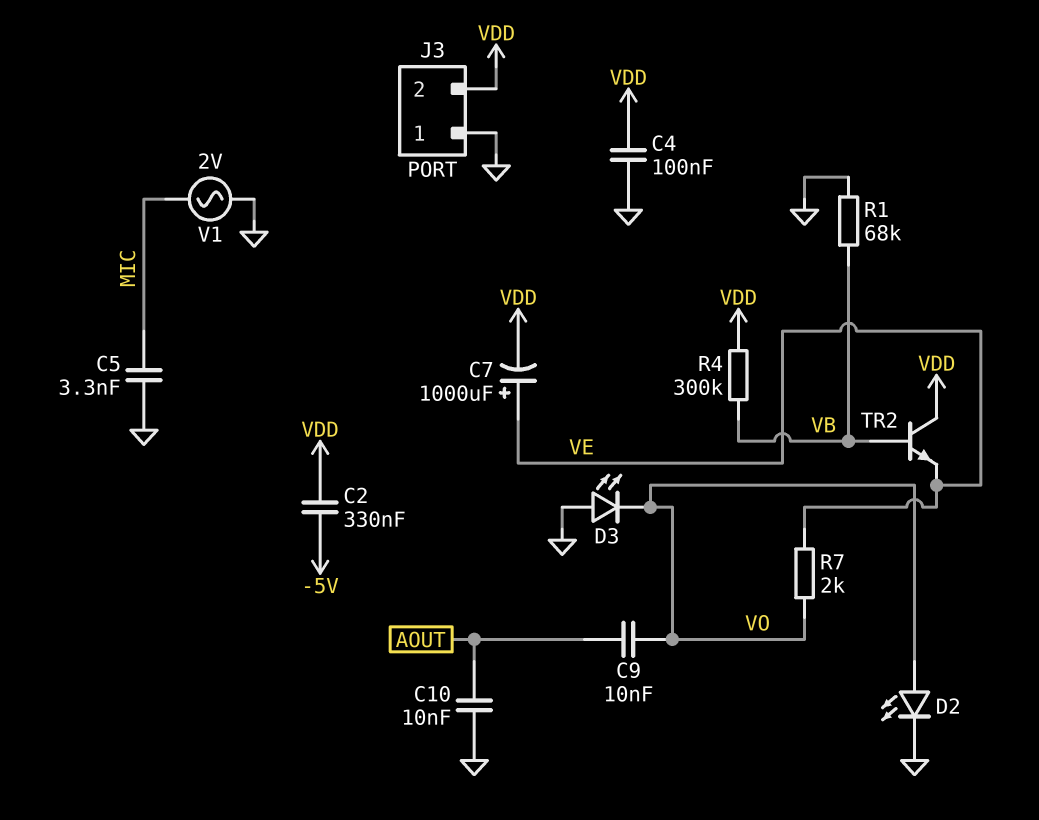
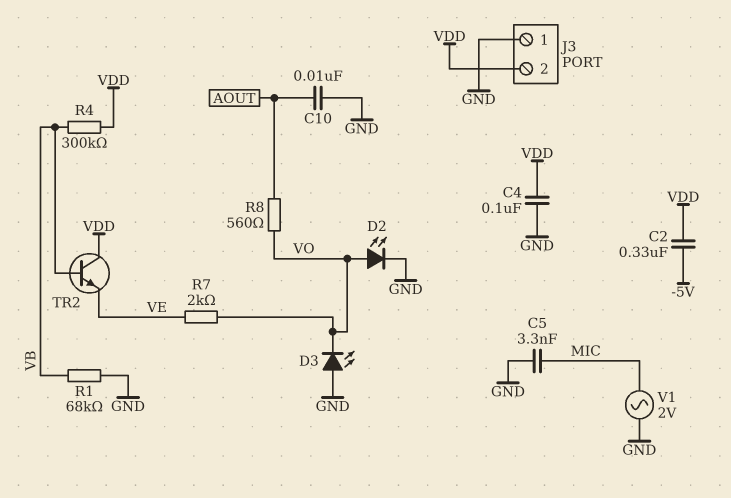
C7: 1000uF (plus VE, minus VDD) -> none
C9: 10nF (AOUT, VO) -> none
R8: none -> 560 (AOUT, VO)

